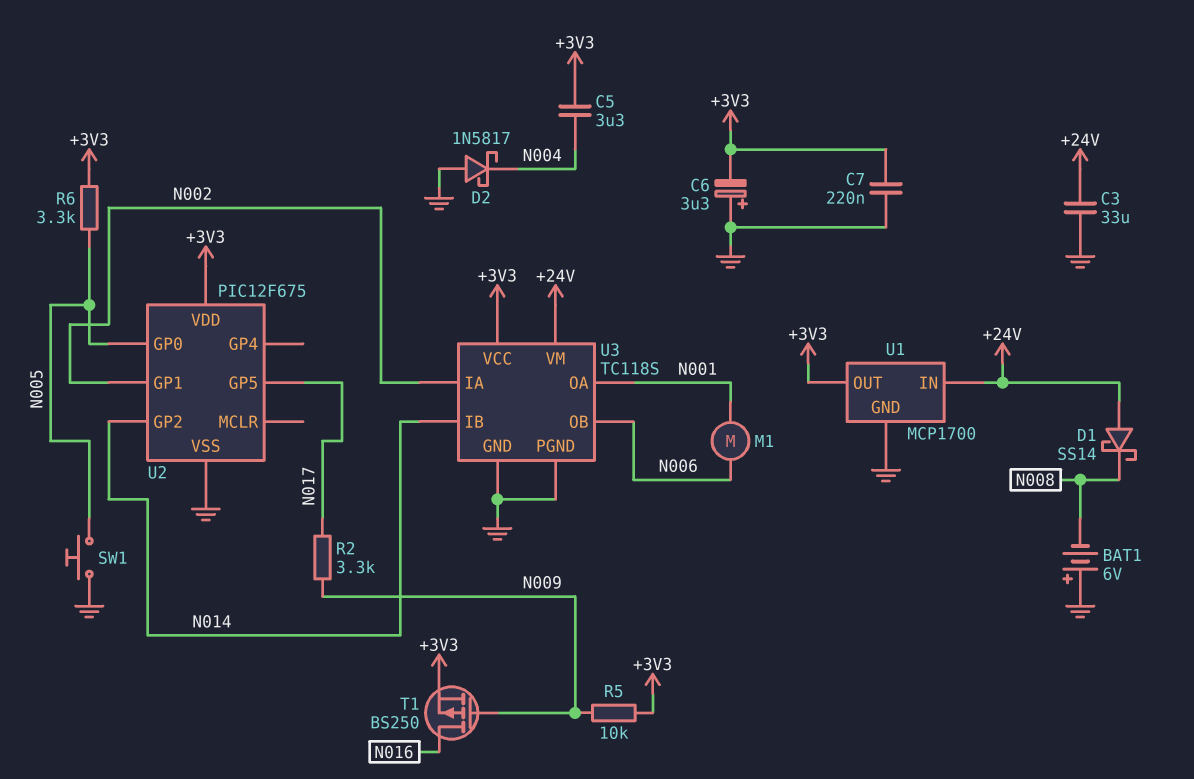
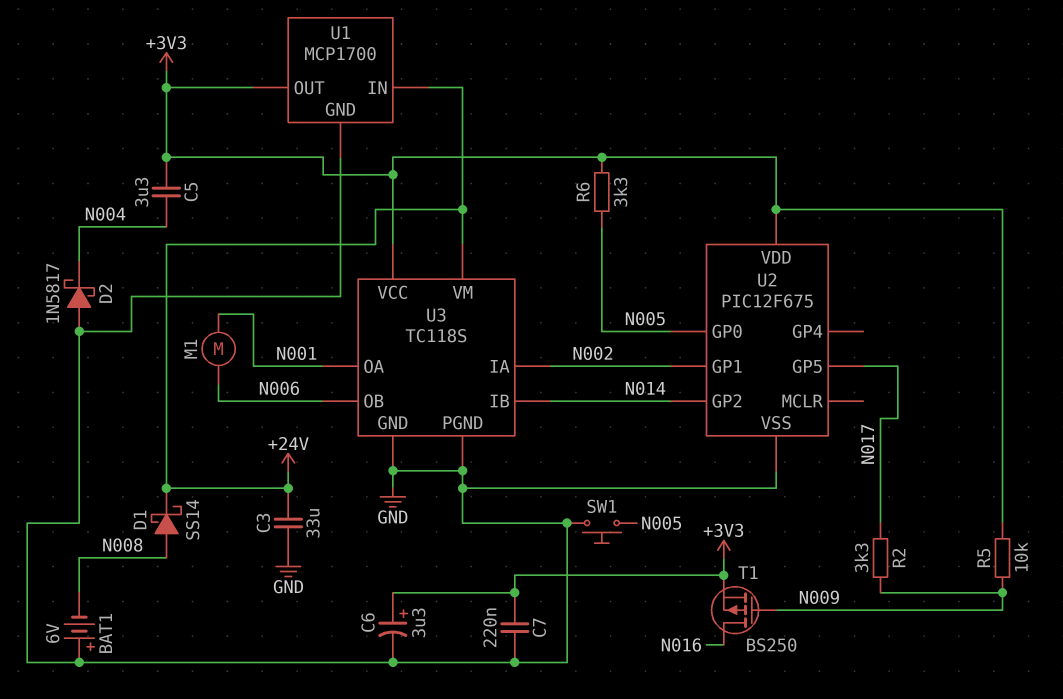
C6: 3.3uF (plus GND, minus +3V3) -> 3.3uF (plus +3V3, minus GND)
D1: schottky SS14 (A +24V, K N008) -> schottky SS14 (A N008, K +24V)

